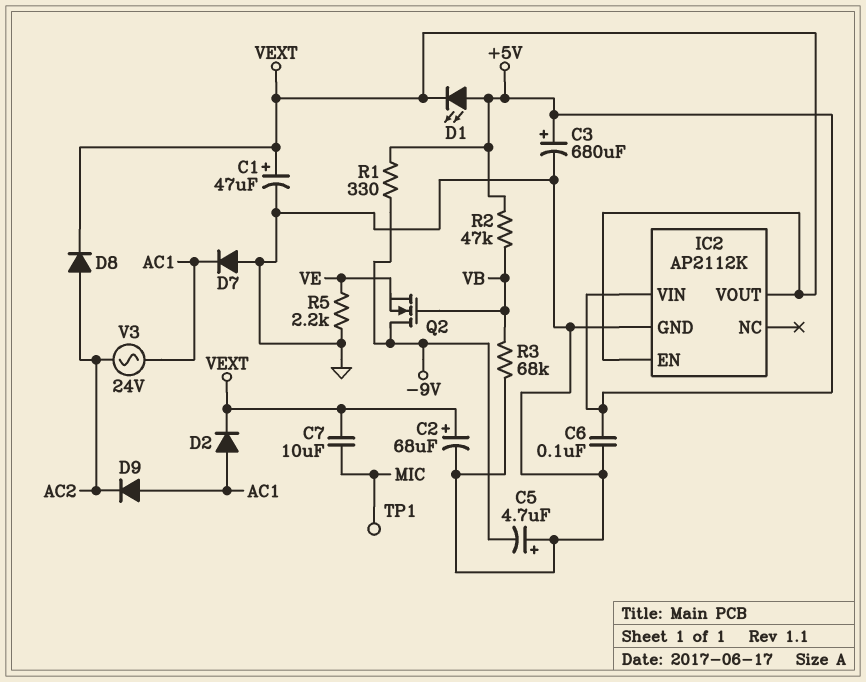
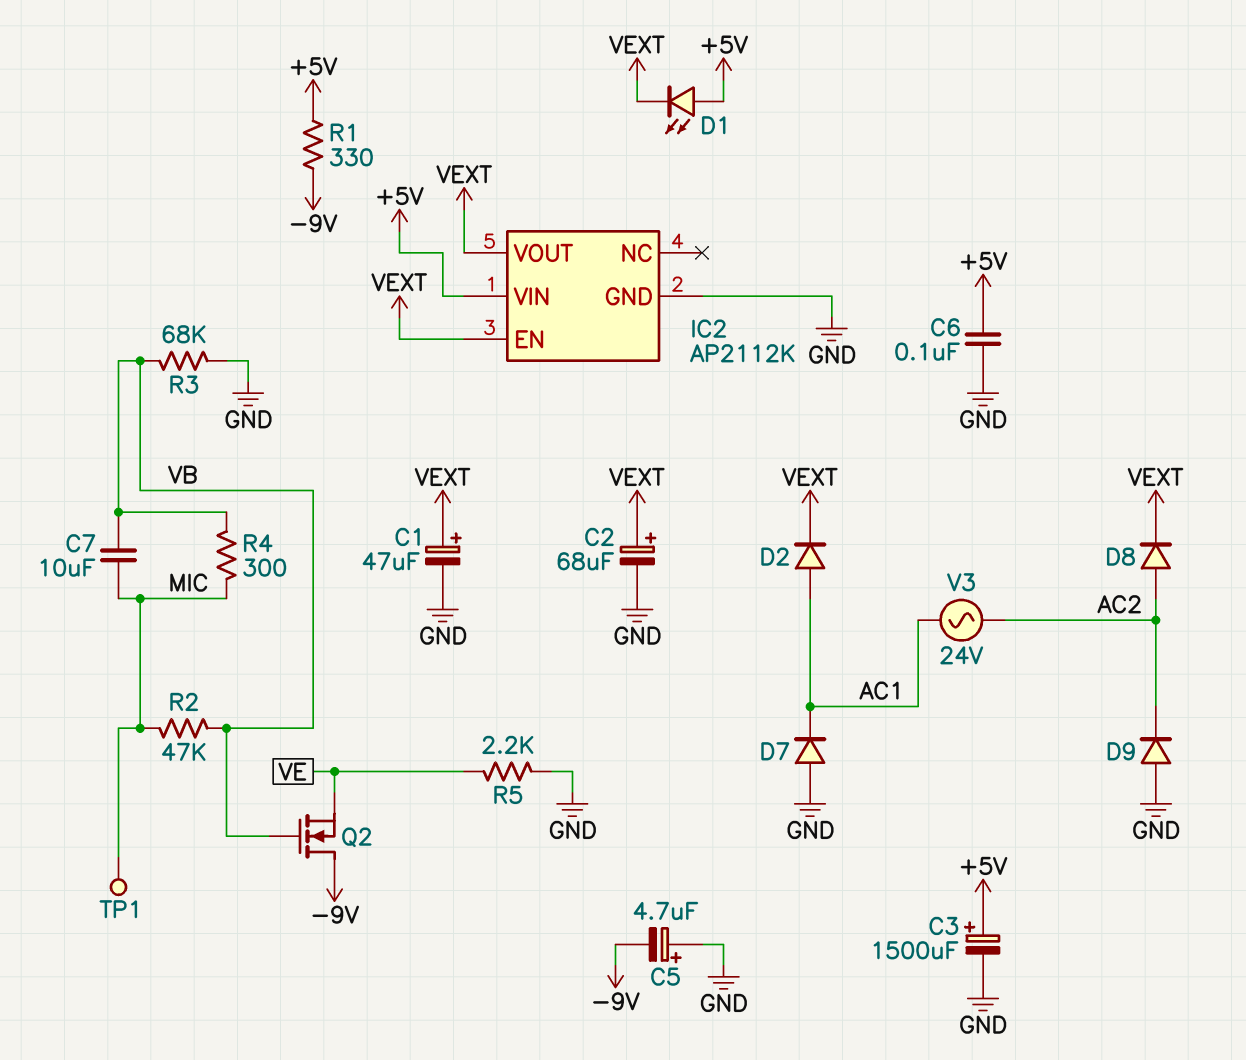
C3: 680uF (plus +5V, minus GND) -> 1500uF (plus +5V, minus GND)
C7: 10uF (MIC, VEXT) -> 10uF (MIC, VB)
D9: diode (A AC1, K AC2) -> diode (A GND, K AC2)
R2: 47k (+5V, VB) -> 47k (MIC, VB)
R4: none -> 300 (MIC, VB)

